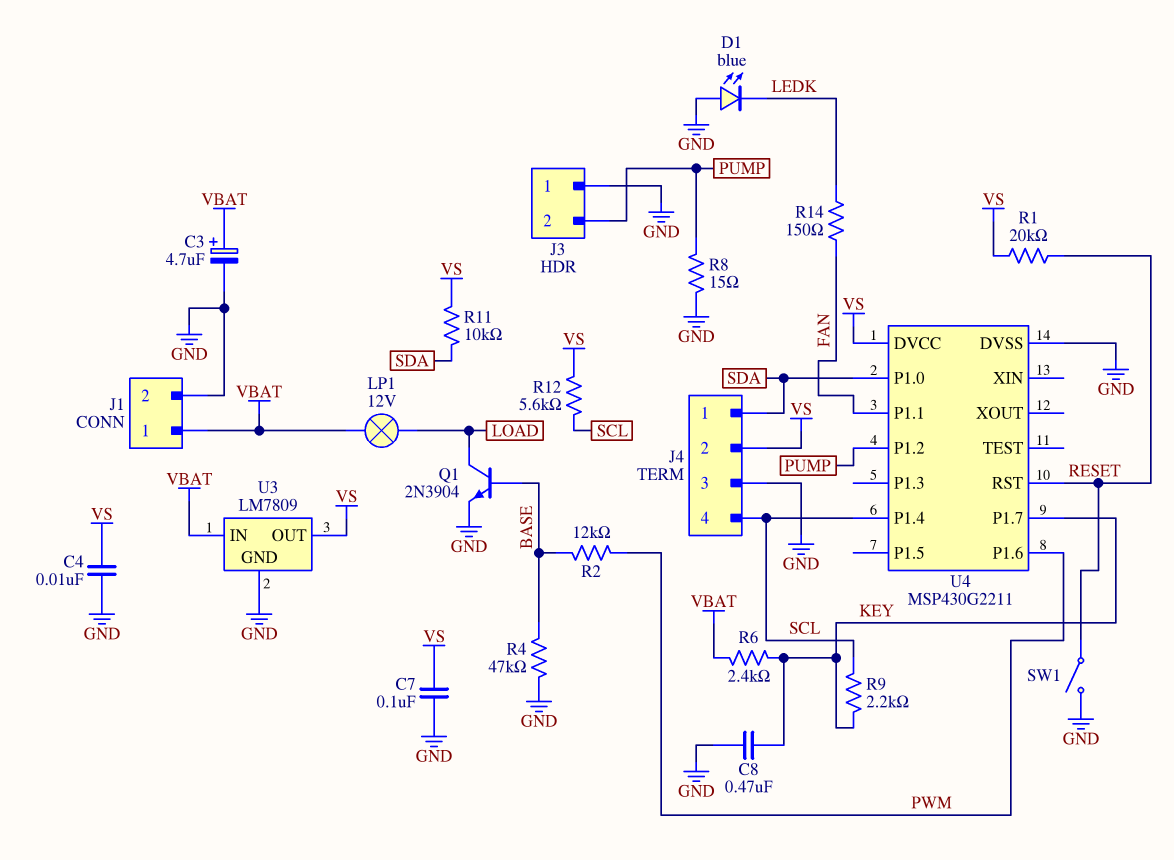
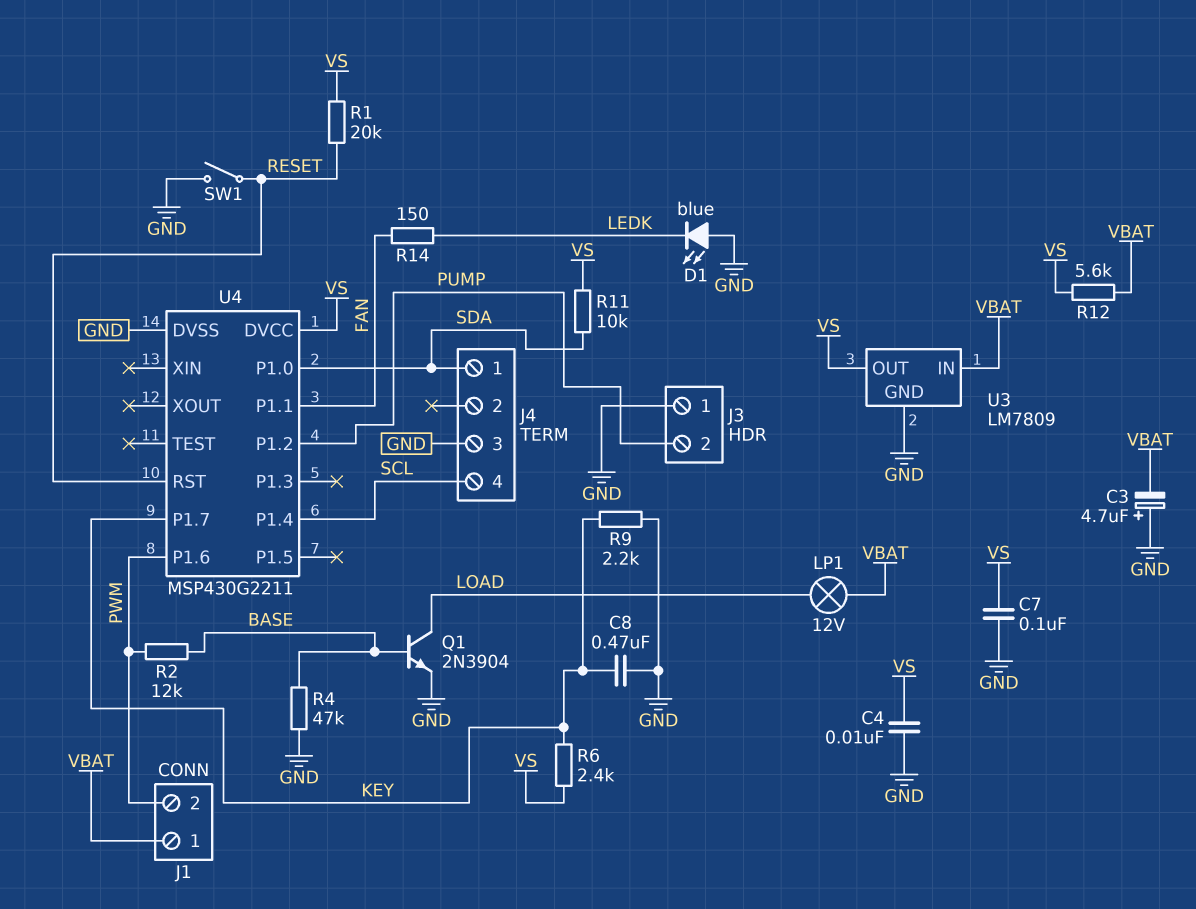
C3: 4.7uF (plus VBAT, minus GND) -> 4.7uF (plus GND, minus VBAT)
J1 pin 2: GND -> PWM
J4 pin 2: VS -> none
R6: 2.4k (KEY, VBAT) -> 2.4k (KEY, VS)
R8: 15 (GND, PUMP) -> none
R9: 2.2k (KEY, SCL) -> 2.2k (GND, KEY)
R12: 5.6k (SCL, VS) -> 5.6k (VBAT, VS)

